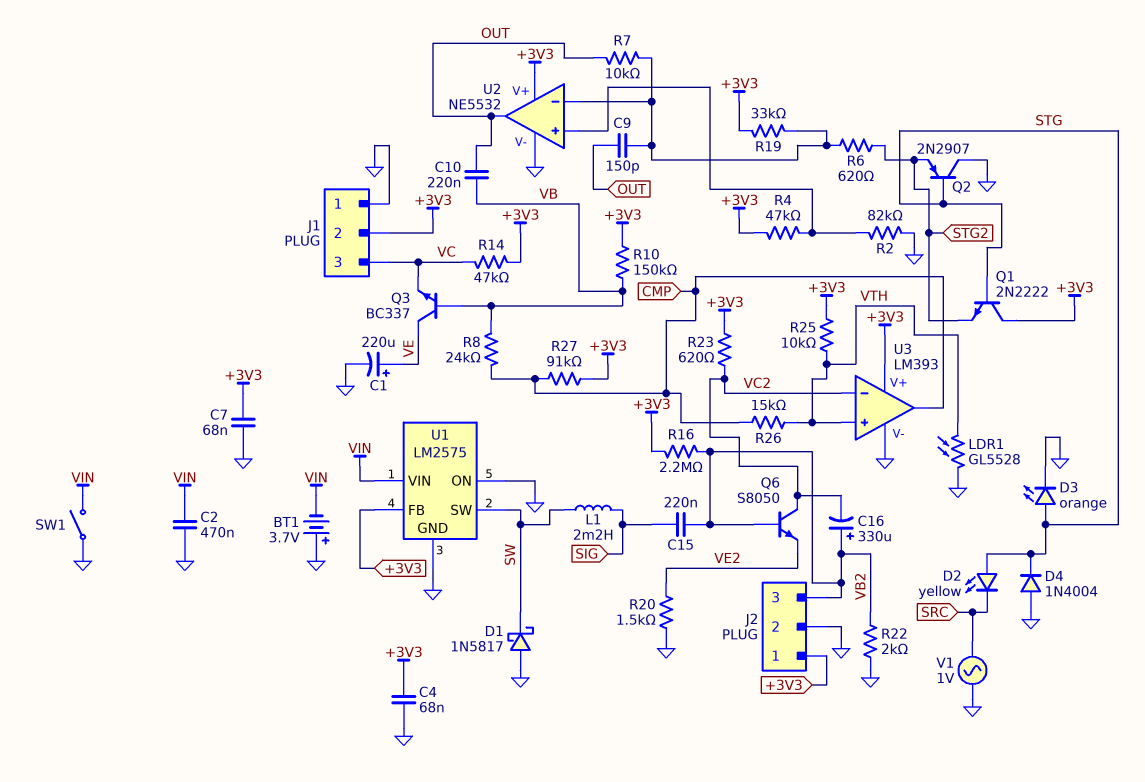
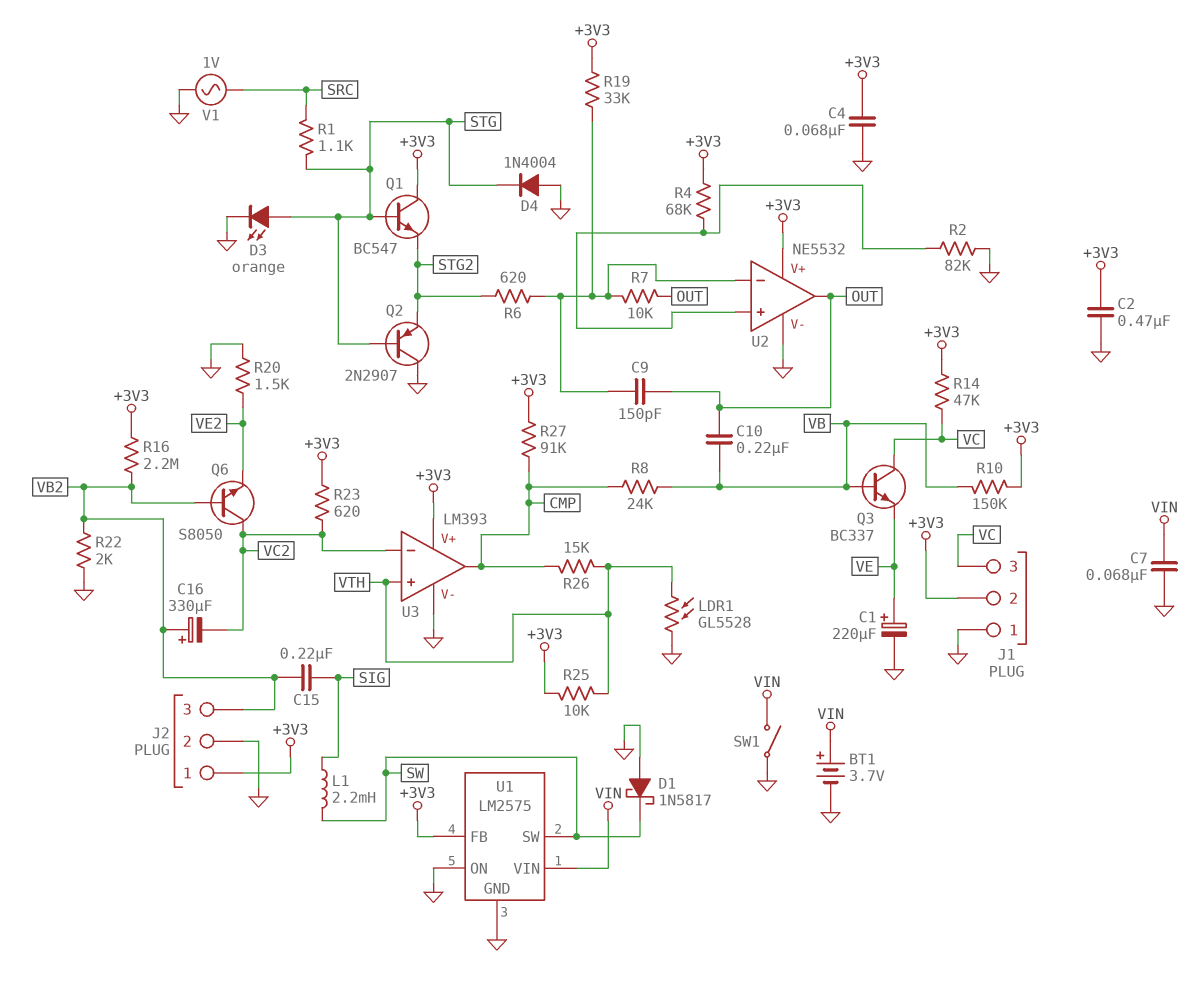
BT1: 3.7V (plus GND, minus VIN) -> 3.7V (plus VIN, minus GND)
C2: 470nF (GND, VIN) -> 470nF (+3V3, GND)
C7: 68nF (+3V3, GND) -> 68nF (GND, VIN)
D2: LED yellow (A STG, K SRC) -> none
Q1: NPN 2N2222 (B STG, C +3V3, E STG2) -> NPN BC547 (B STG, C +3V3, E STG2)
Q3: NPN BC337 (B VB, C VE, E VC) -> NPN BC337 (B VB, C VC, E VE)
R1: none -> 1.1k (SRC, STG)
R4: 47k (+3V3, U2/in+) -> 68k (+3V3, U2/in+)

